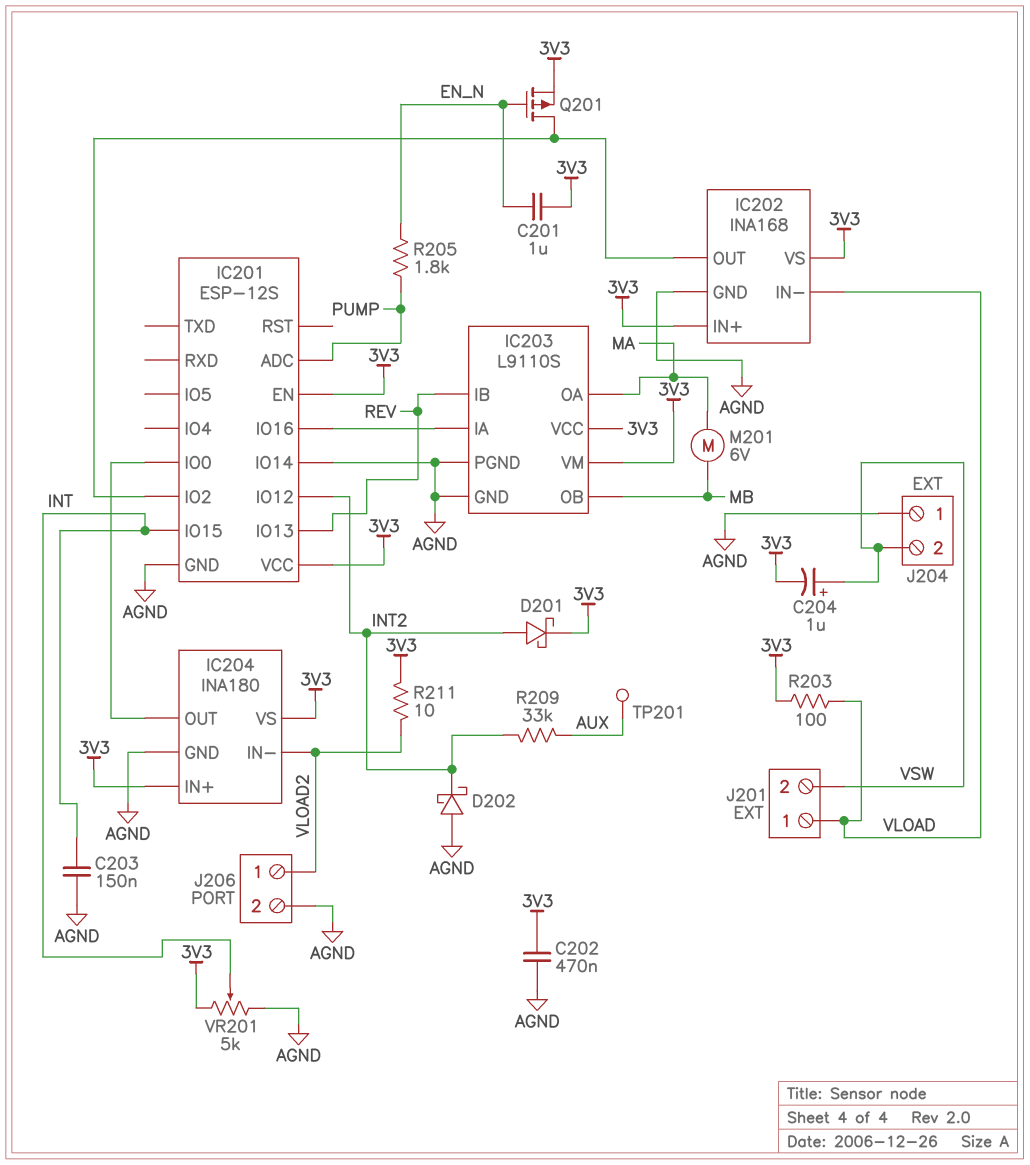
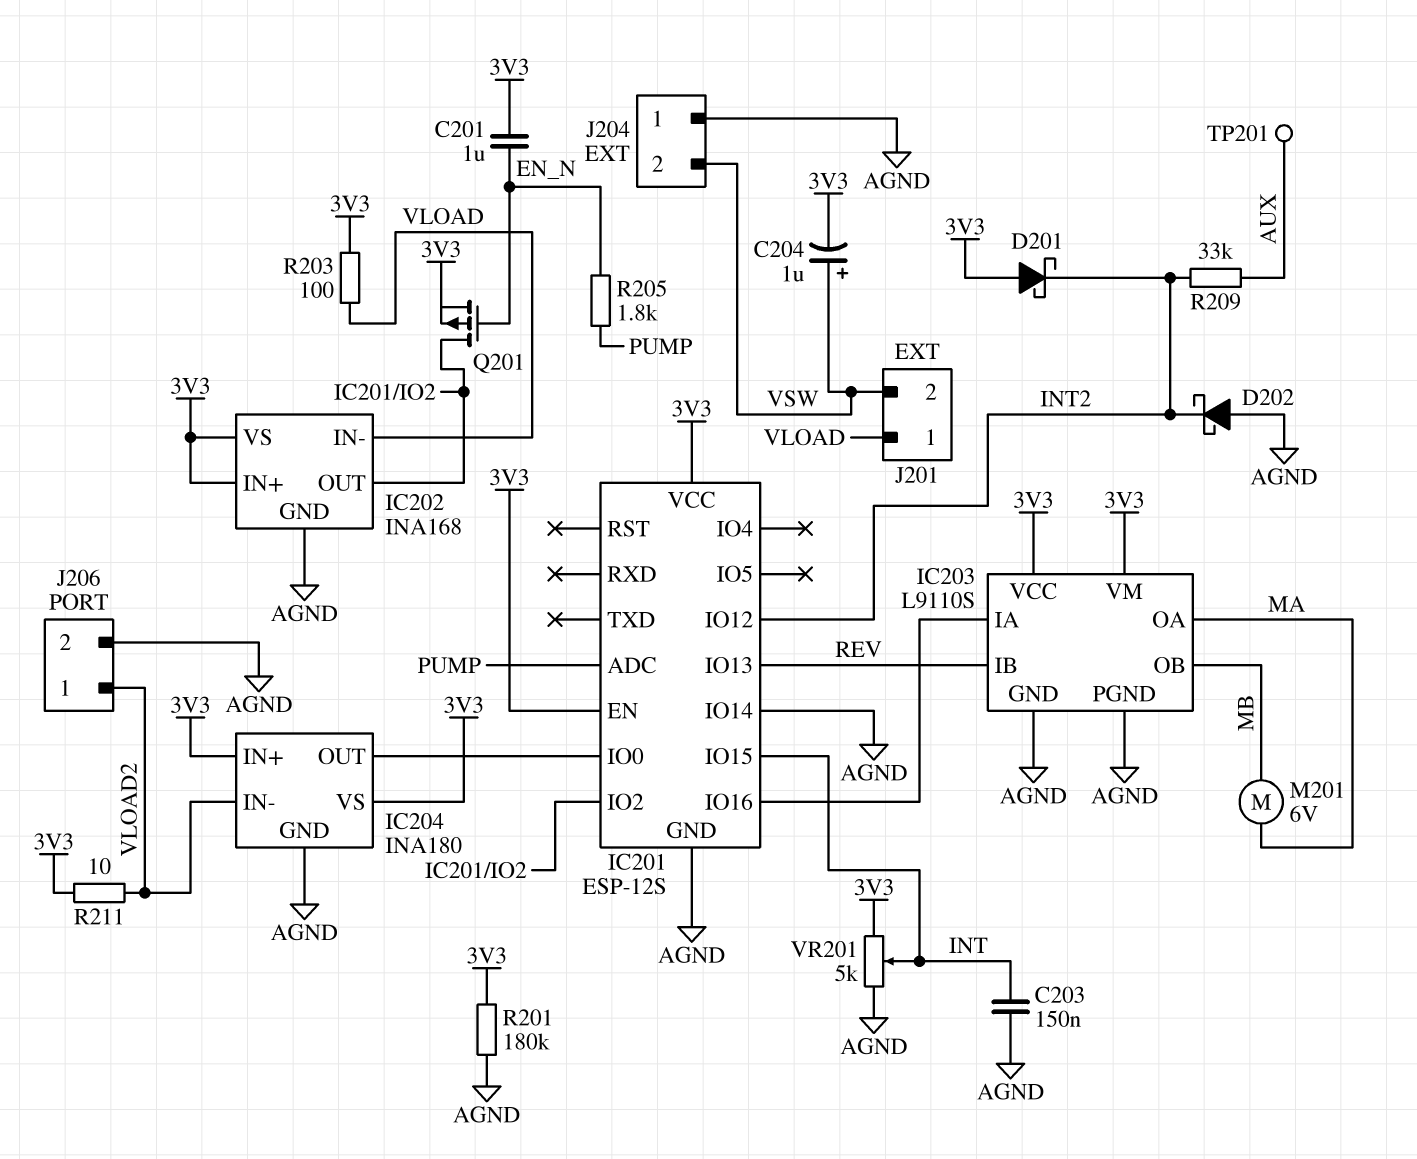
C202: 470nF (3V3, AGND) -> none
D201: schottky (A INT2, K 3V3) -> schottky (A 3V3, K INT2)
R201: none -> 180k (3V3, AGND)

